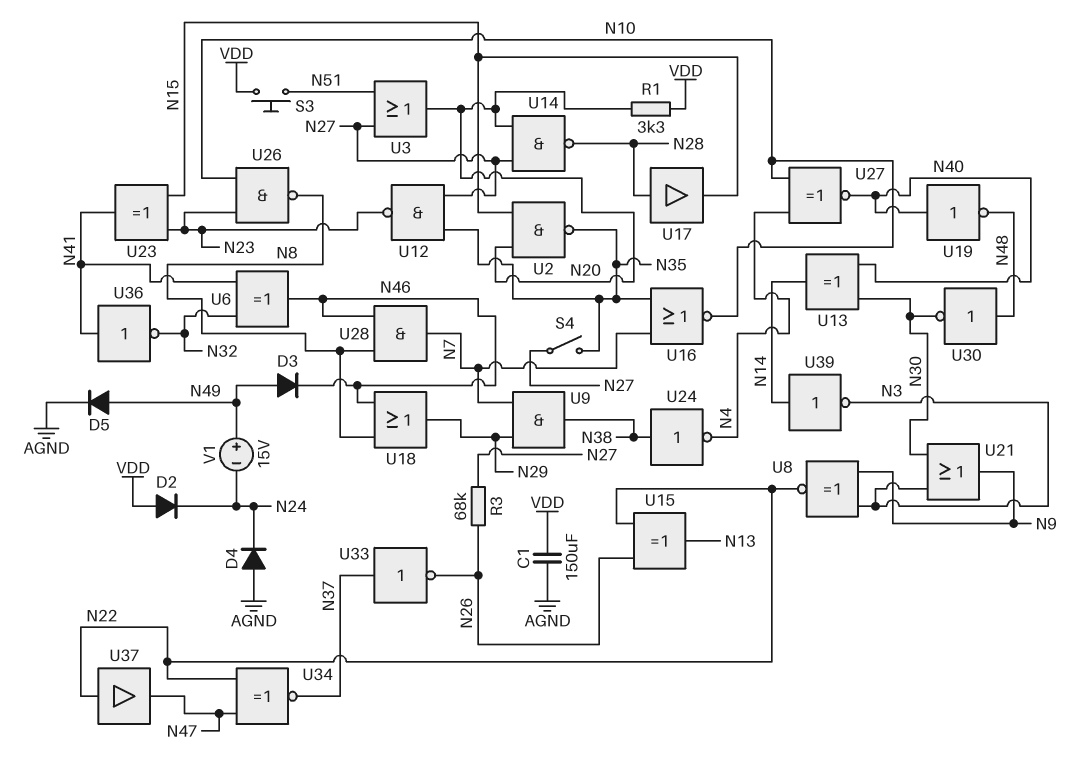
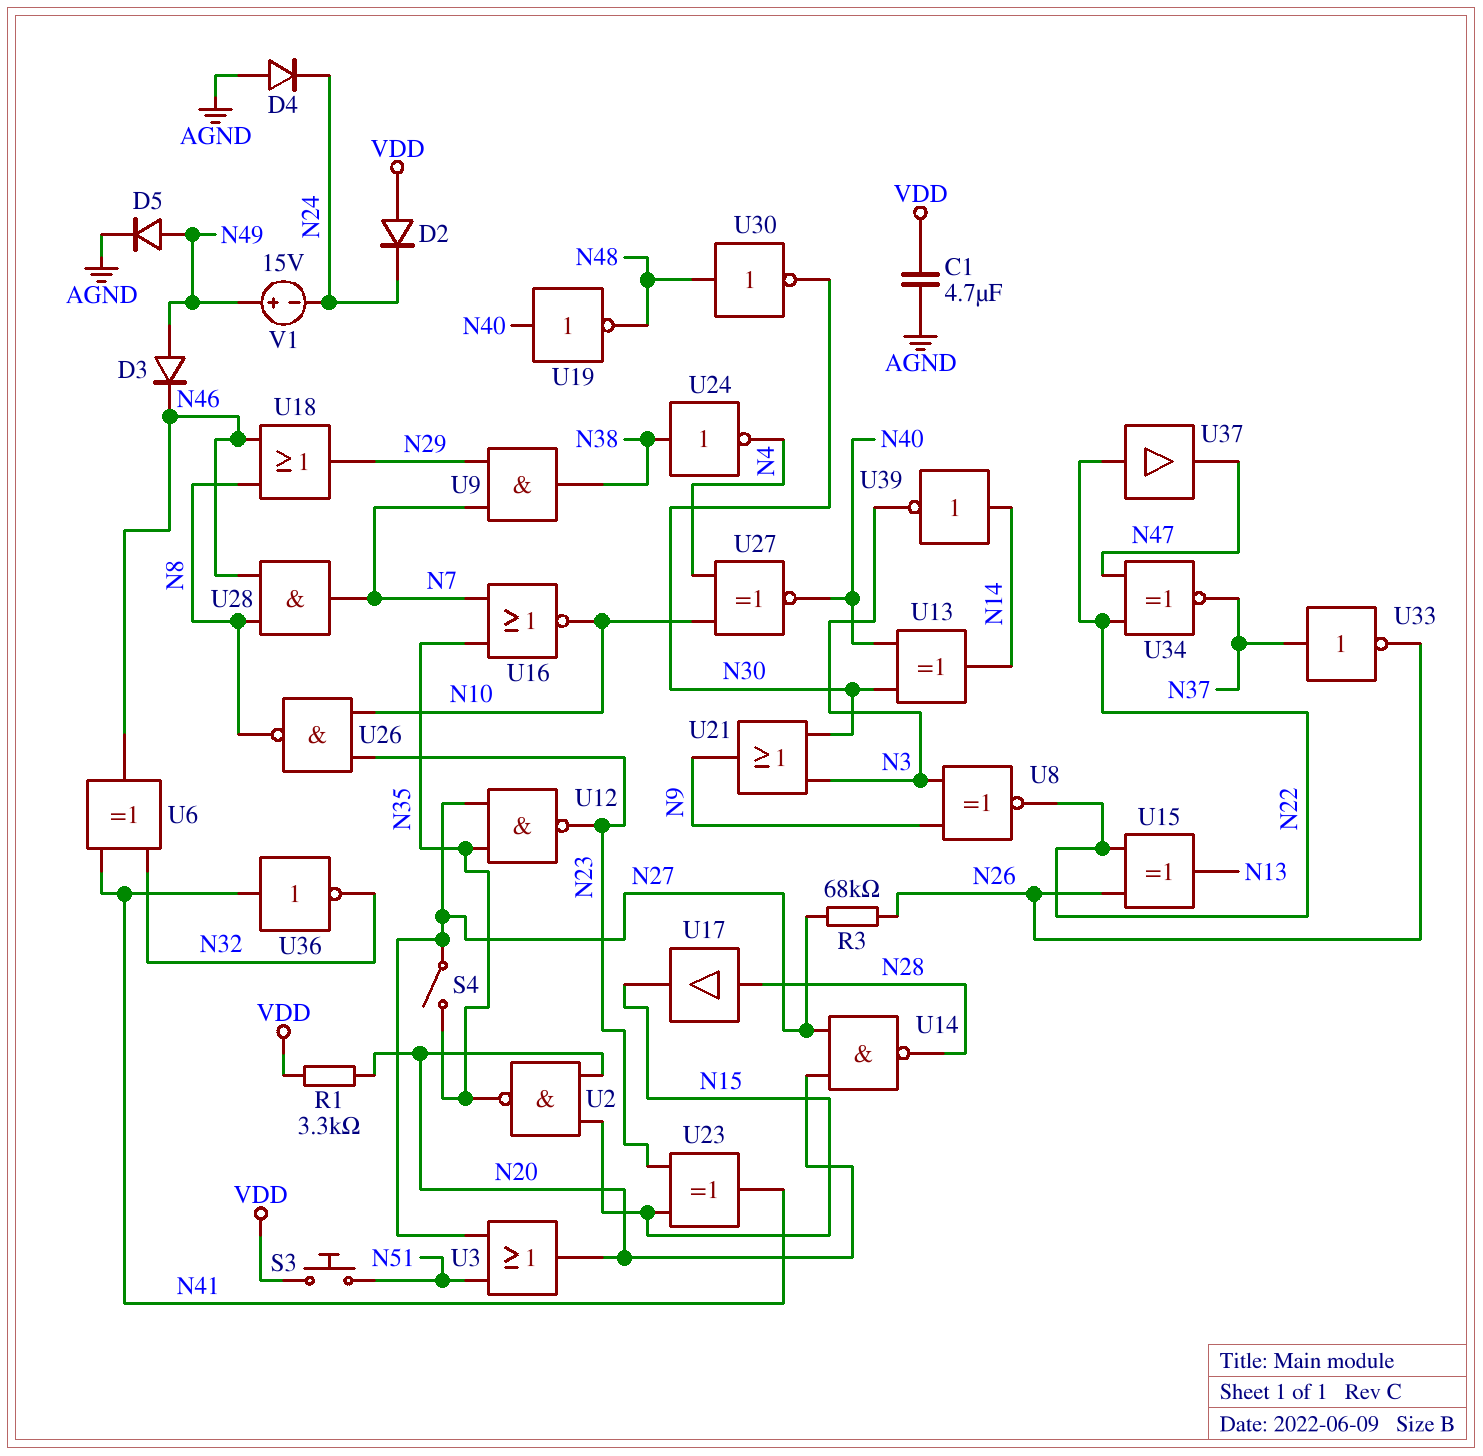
C1: 150uF (AGND, VDD) -> 4.7uF (AGND, VDD)

